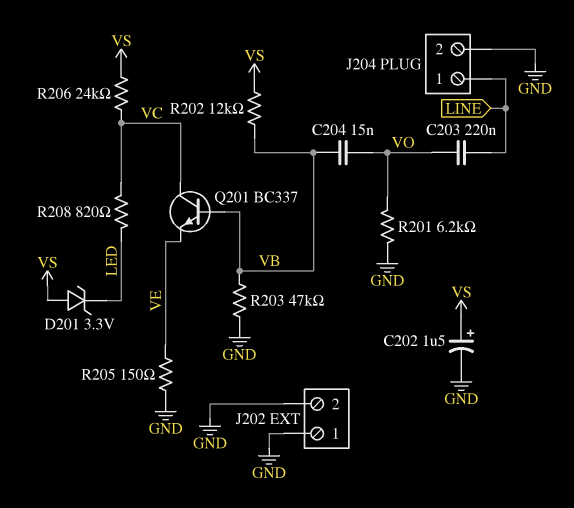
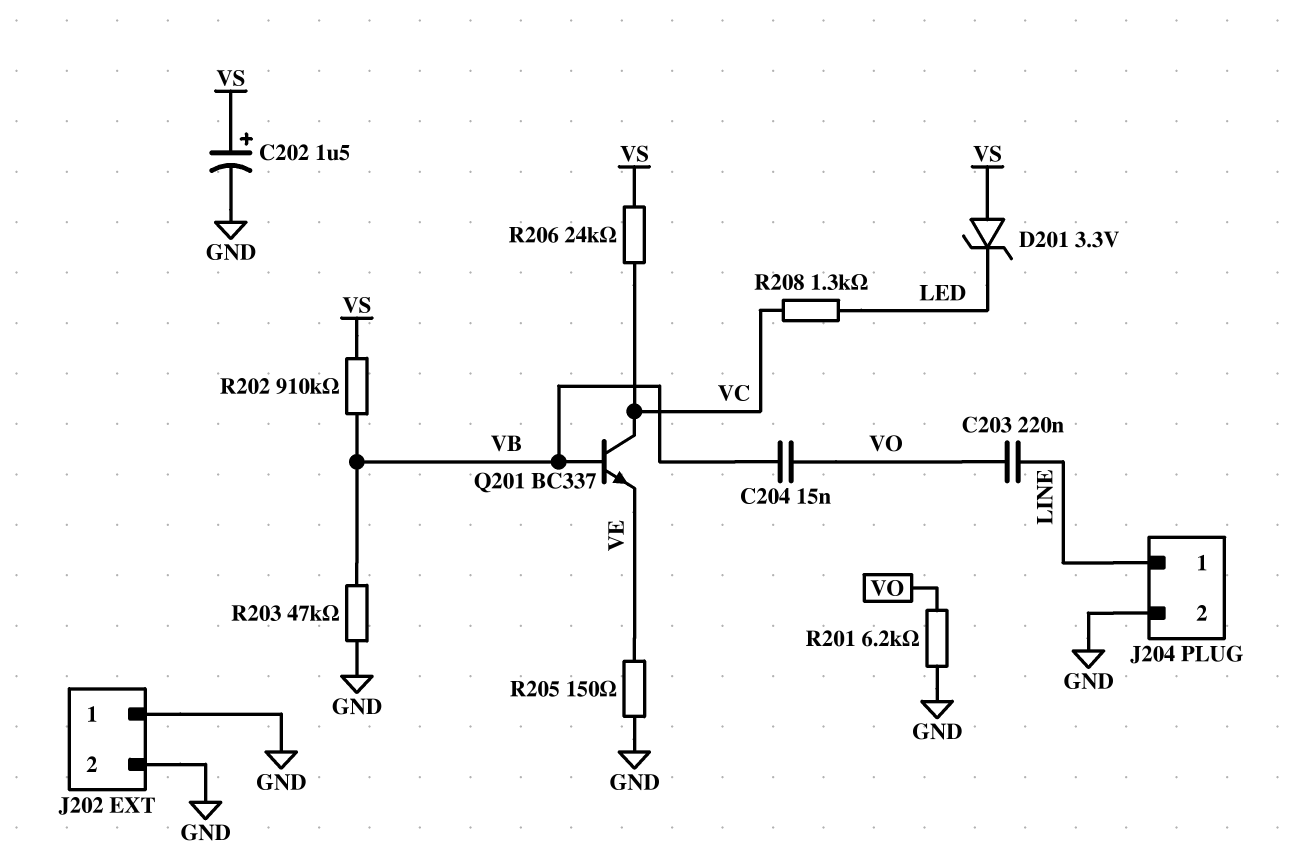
R202: 12k (VB, VS) -> 910k (VB, VS)
R208: 820 (LED, VC) -> 1.3k (LED, VC)

